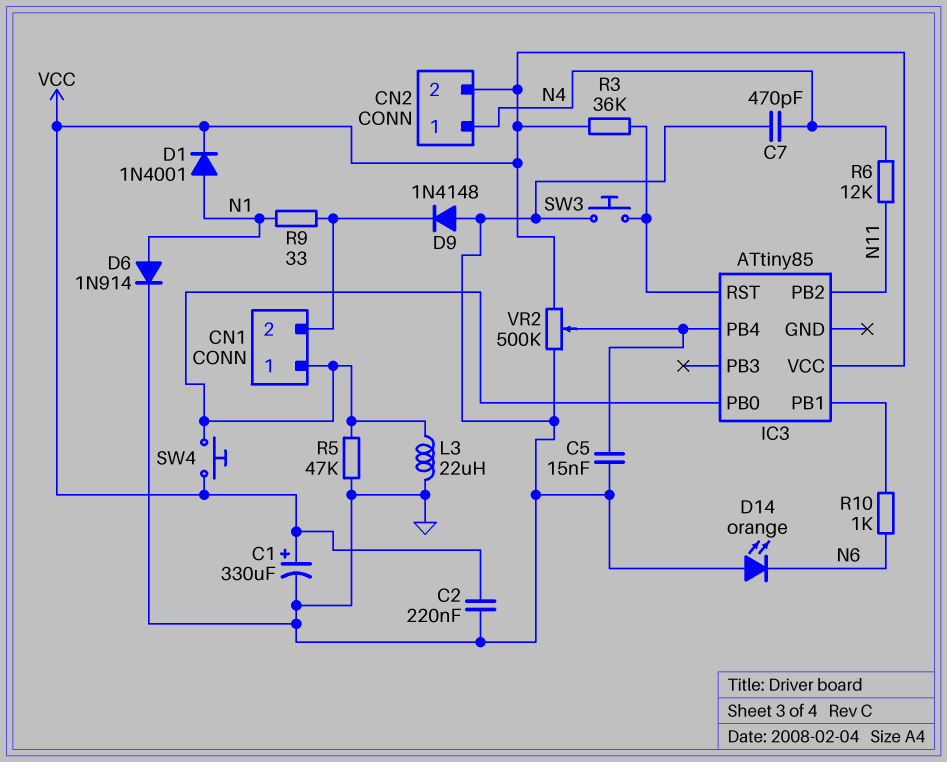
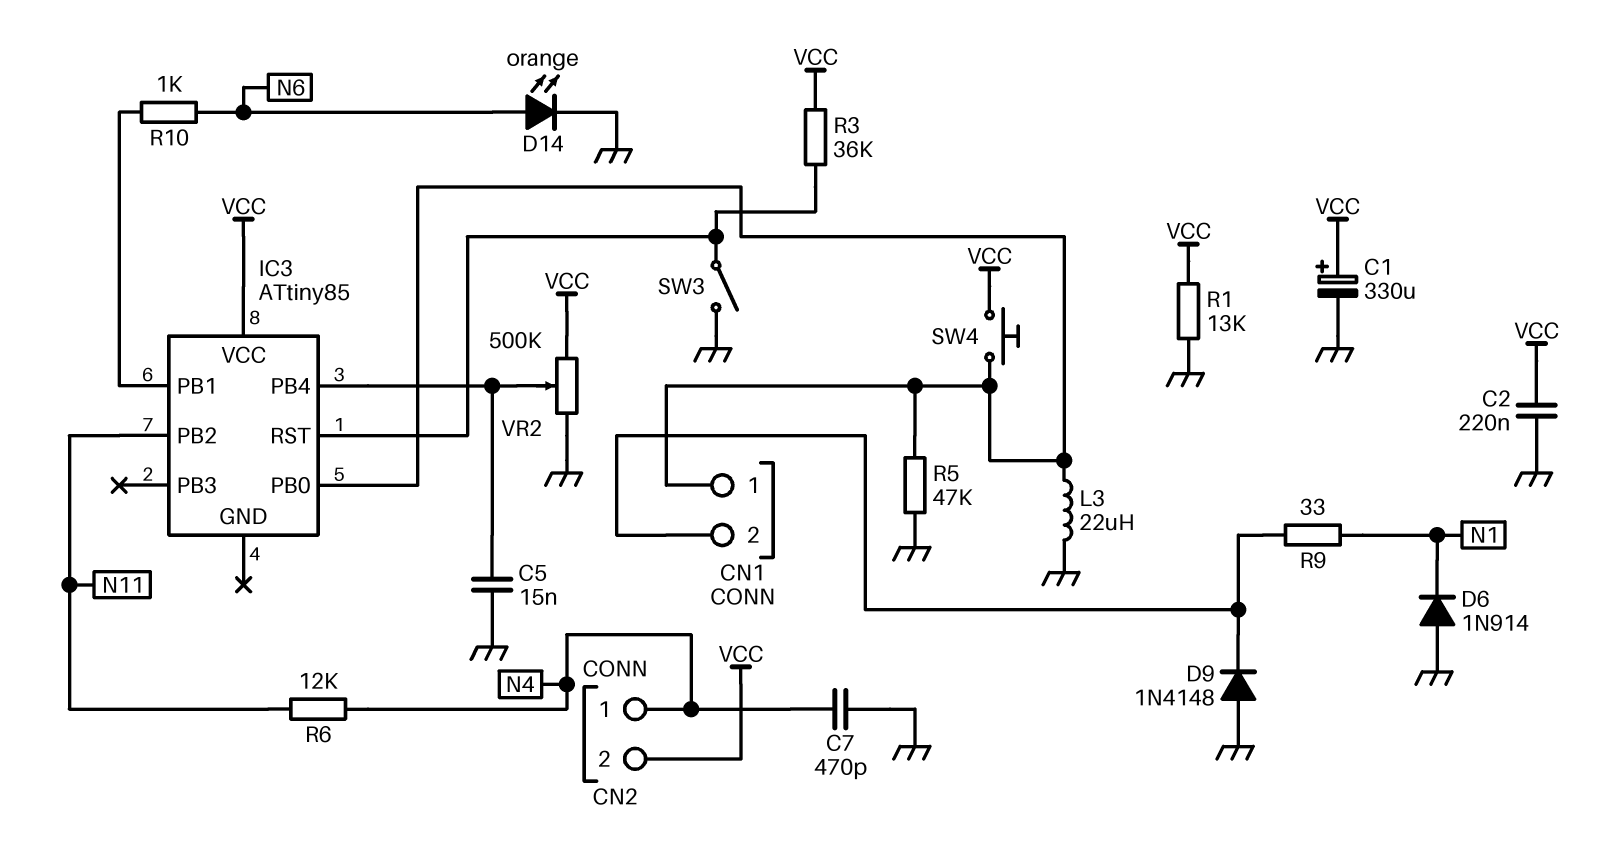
D1: diode 1N4001 (A N1, K VCC) -> none
D6: diode 1N914 (A N1, K GND) -> diode 1N914 (A GND, K N1)
D14: LED orange (A GND, K N6) -> LED orange (A N6, K GND)
R1: none -> 13k (GND, VCC)
SW3: button (GND, IC3/RST) -> switch (GND, IC3/RST)

